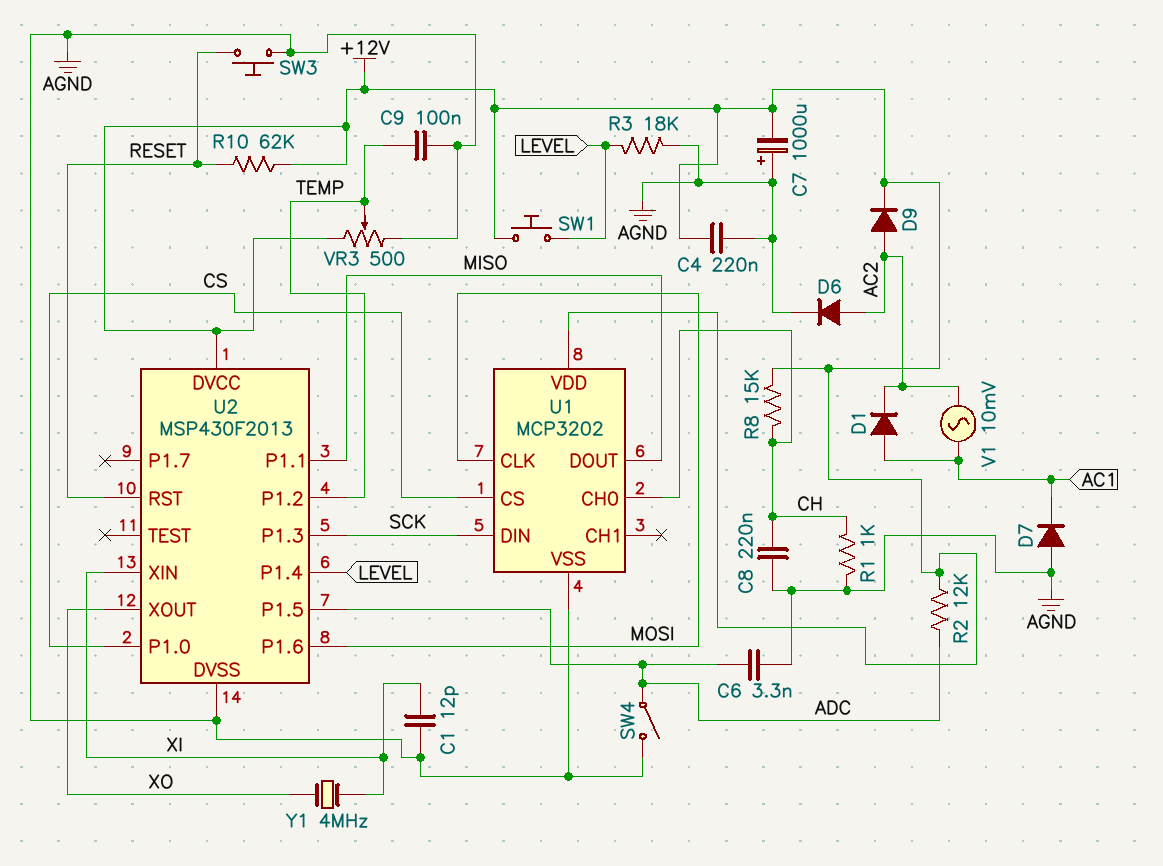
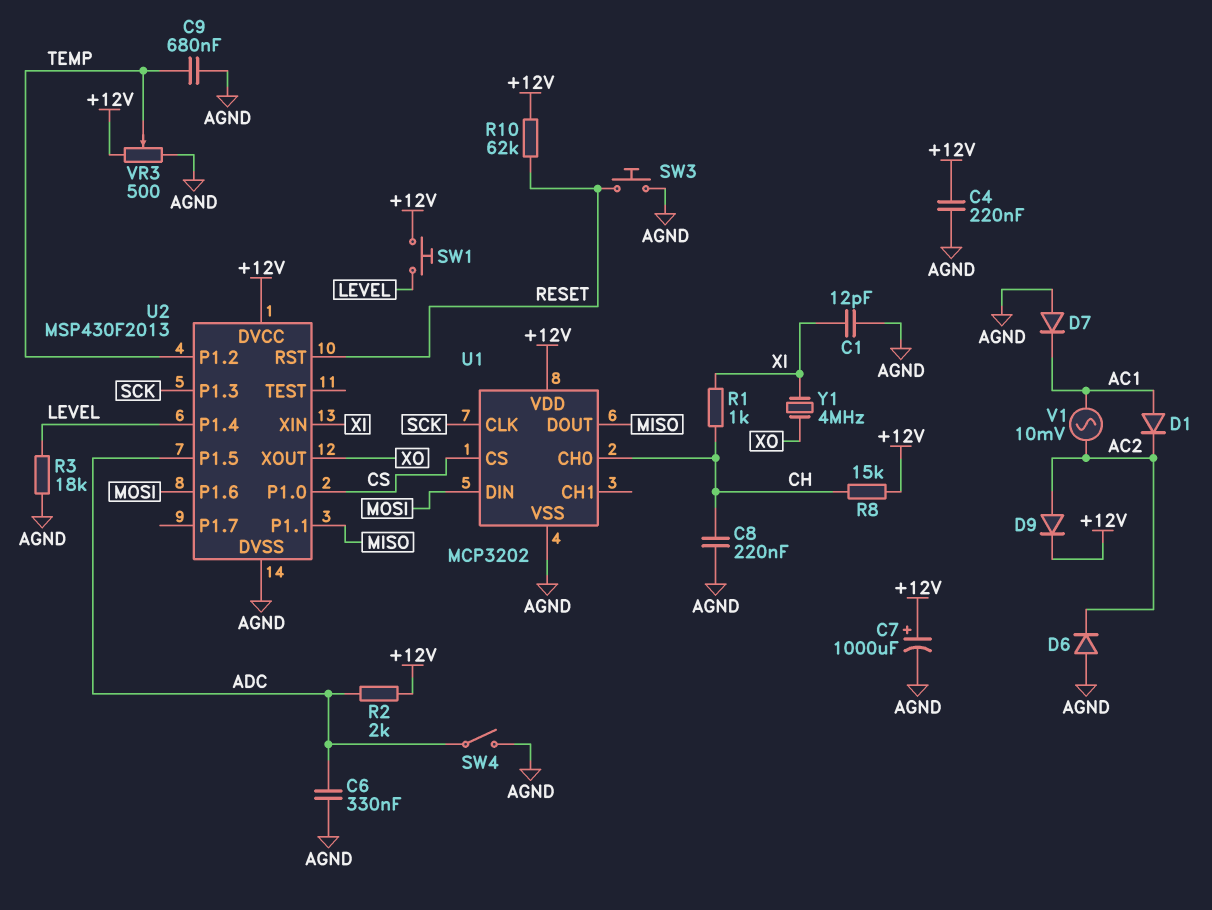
C6: 3.3nF (ADC, AGND) -> 330nF (ADC, AGND)
C7: 1000uF (plus AGND, minus +12V) -> 1000uF (plus +12V, minus AGND)
C9: 100nF (AGND, TEMP) -> 680nF (AGND, TEMP)
D6: diode (A AC2, K AGND) -> diode (A AGND, K AC2)
R1: 1k (AGND, CH) -> 1k (CH, XI)
R2: 12k (+12V, ADC) -> 2k (+12V, ADC)
U1 pin CLK: MOSI -> SCK
U1 pin DIN: SCK -> MOSI

